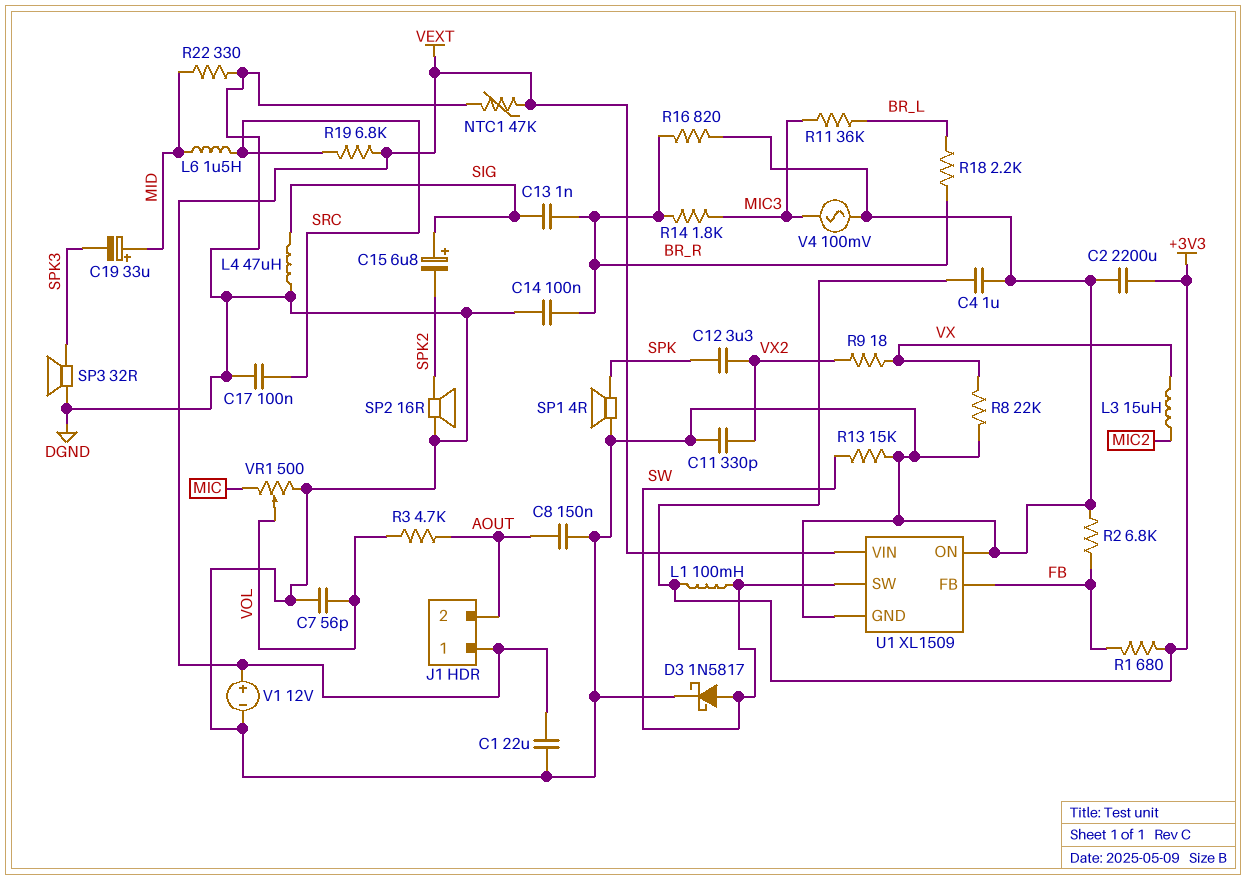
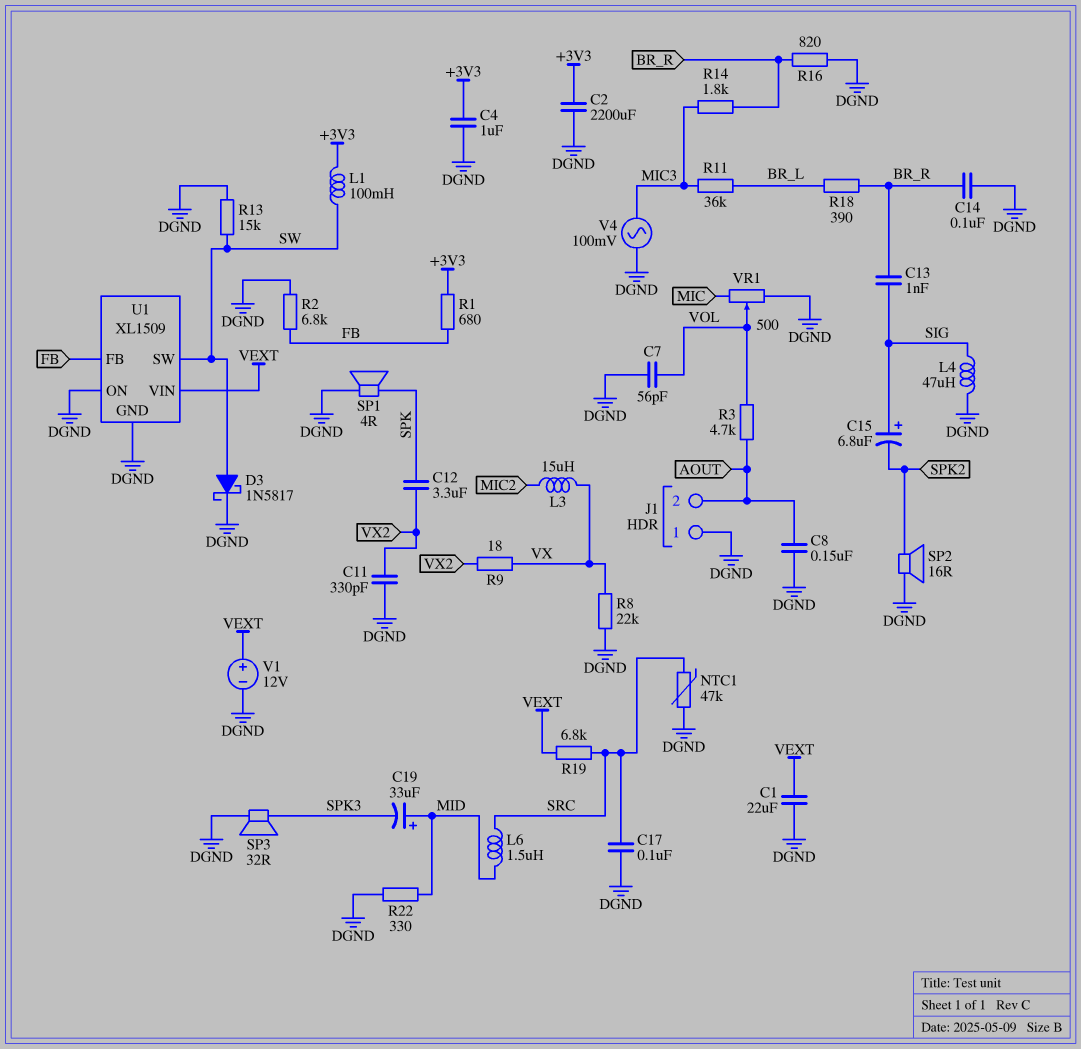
J1 pin 1: VEXT -> DGND
NTC1: 47k (DGND, VEXT) -> 47k (DGND, SRC)
R18: 2.2k (BR_L, BR_R) -> 390 (BR_L, BR_R)

